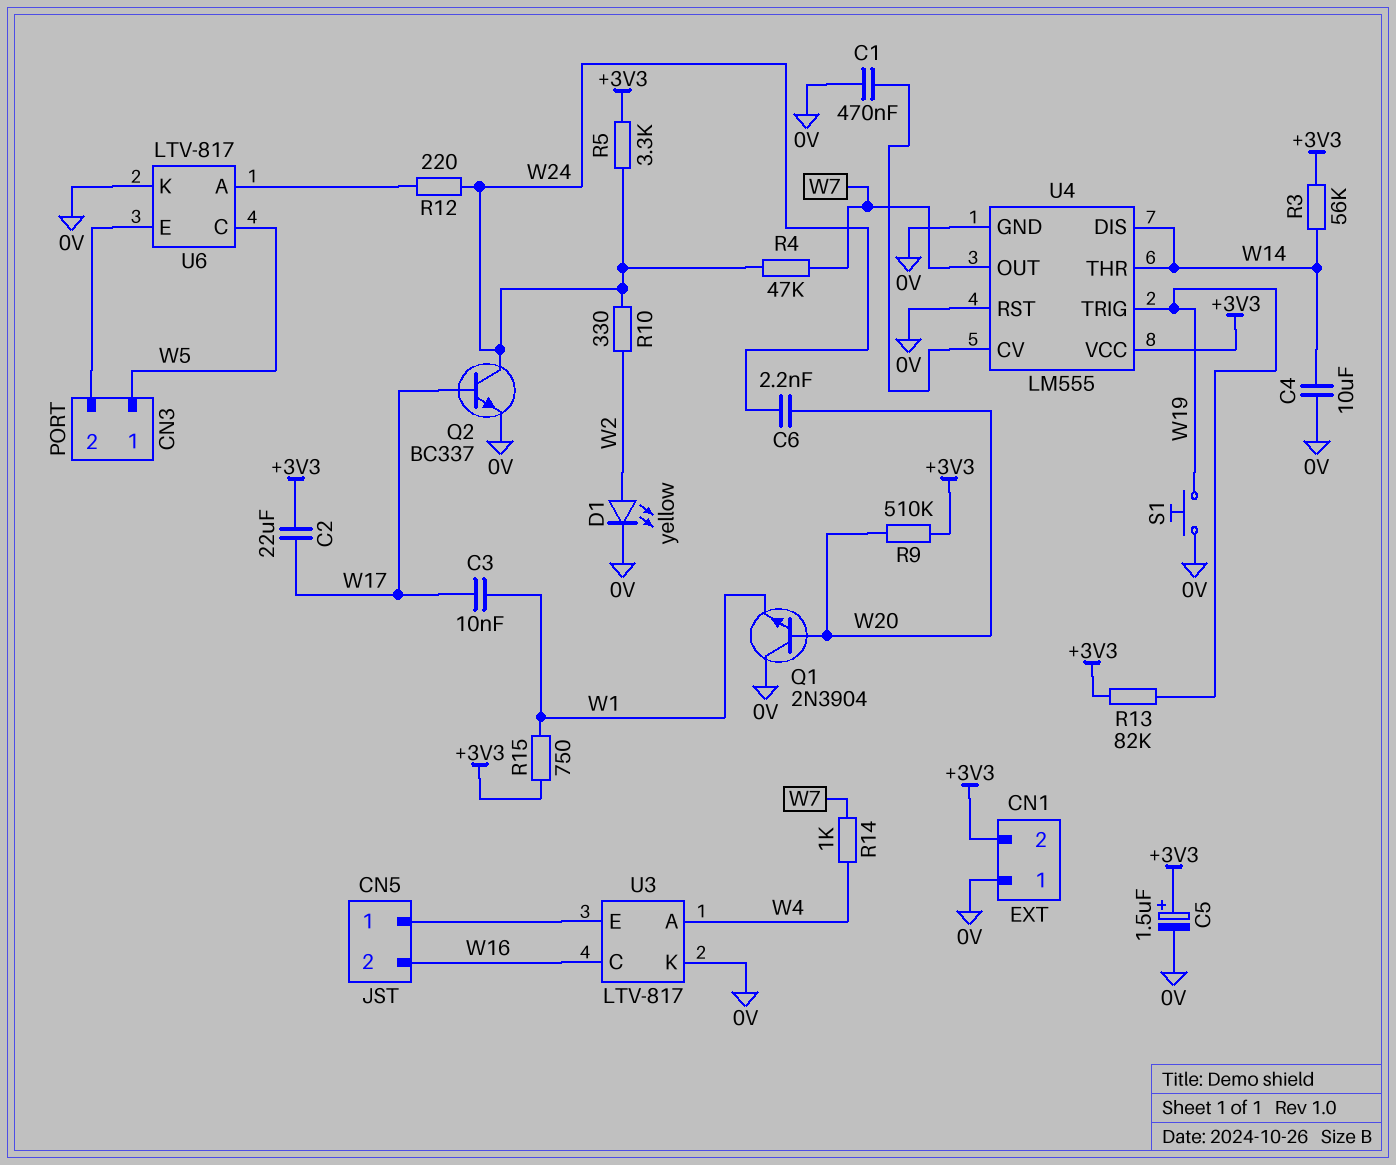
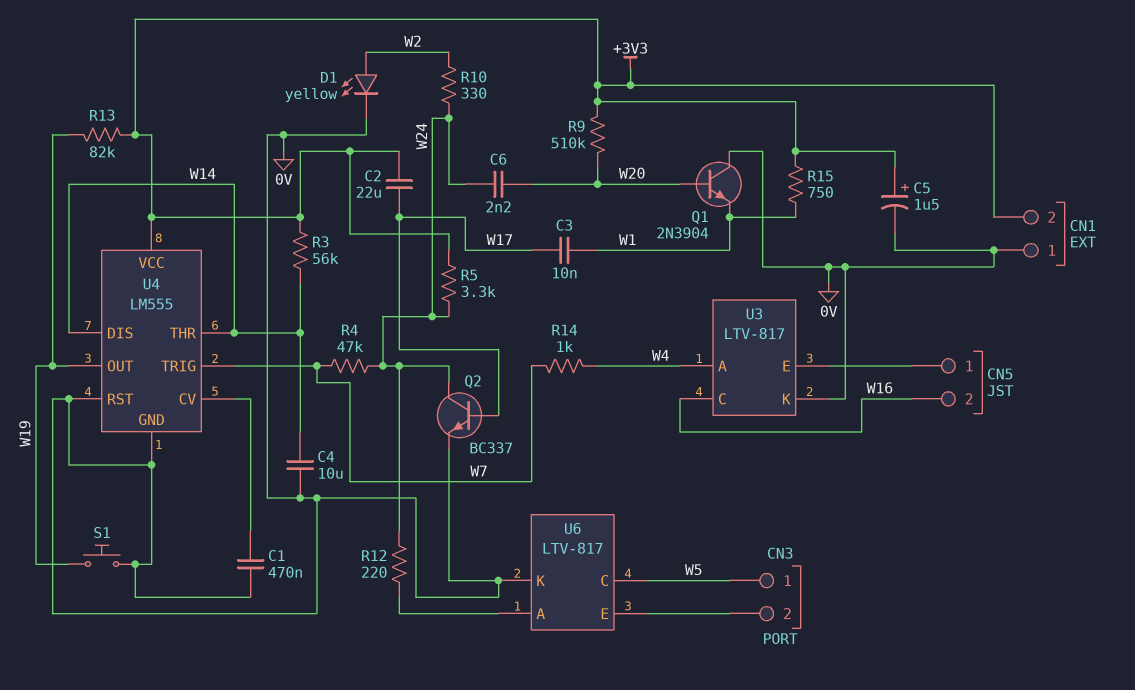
U4 pin OUT: W7 -> W19
U4 pin TRIG: W19 -> W7

